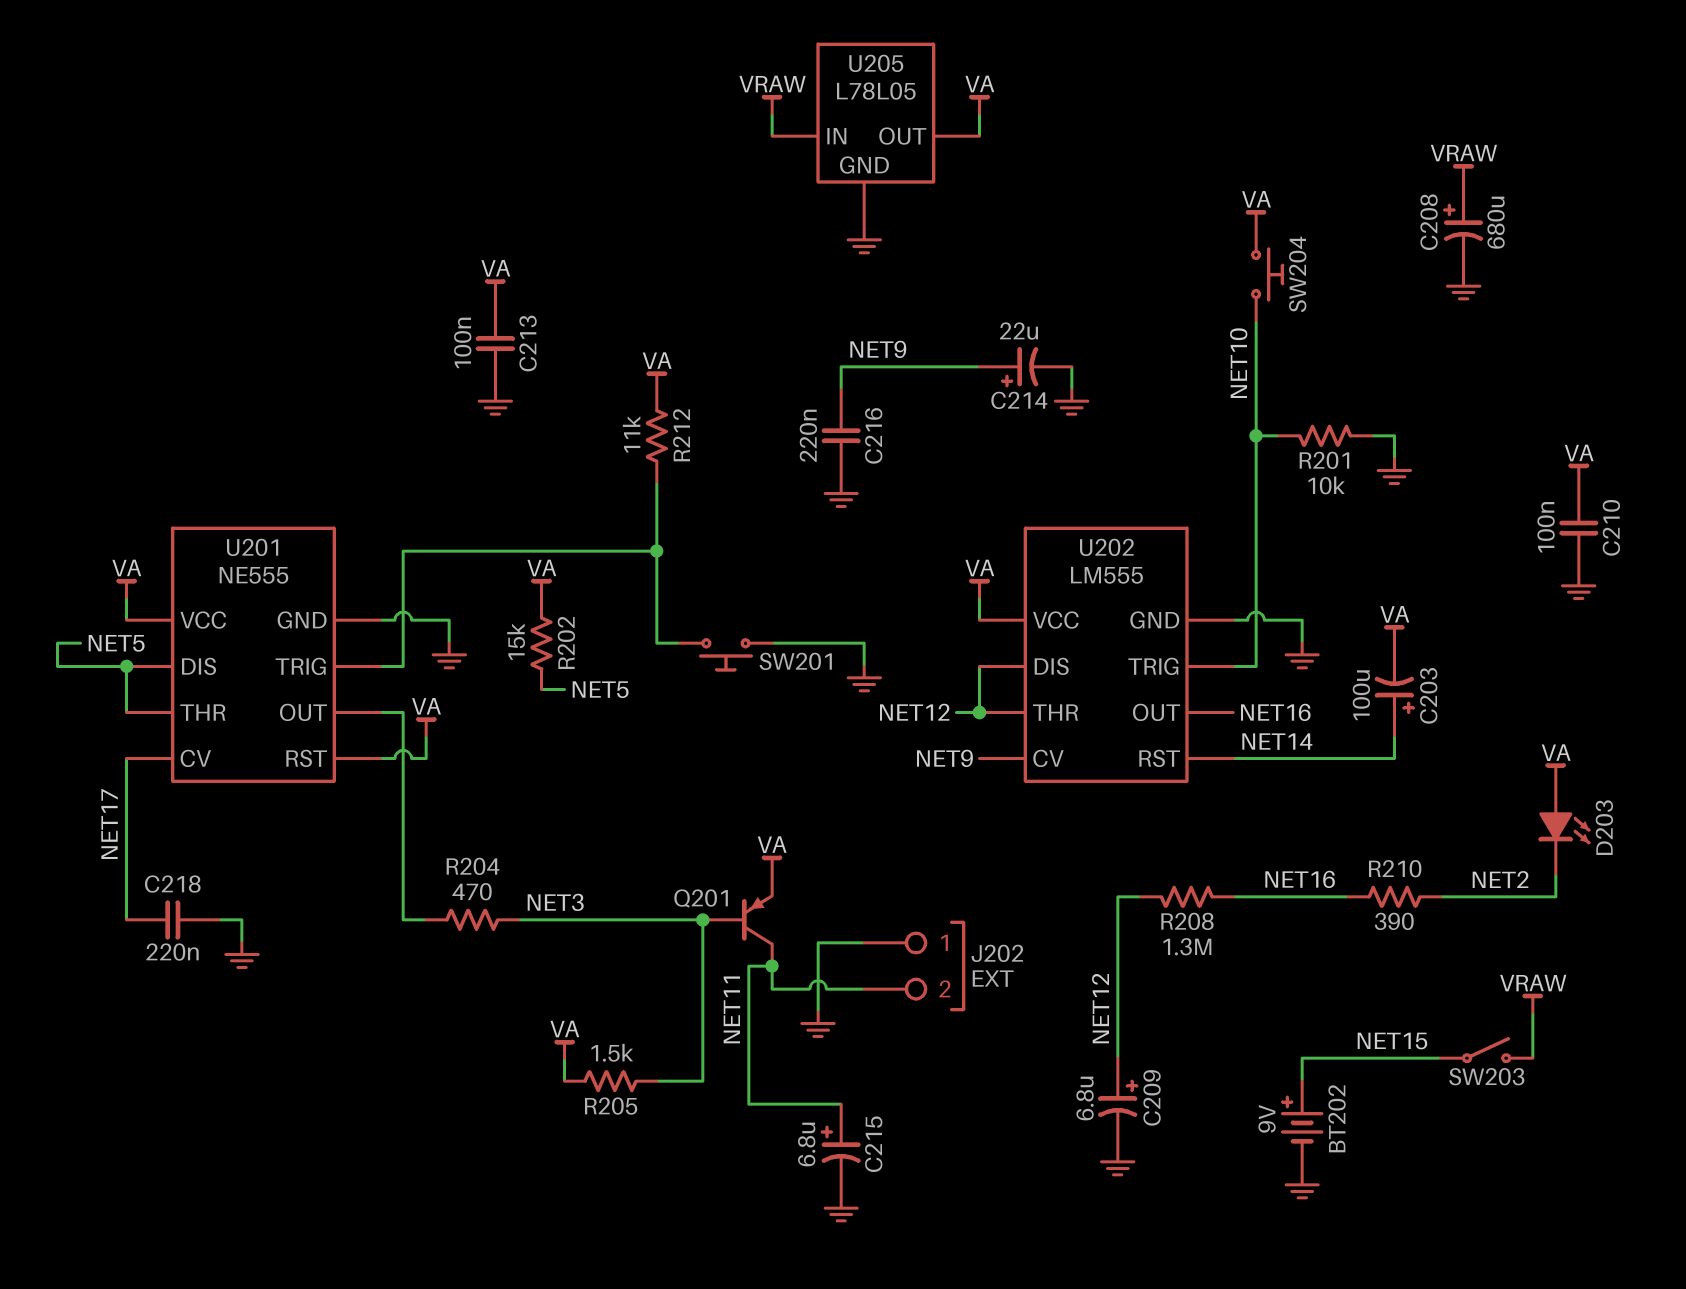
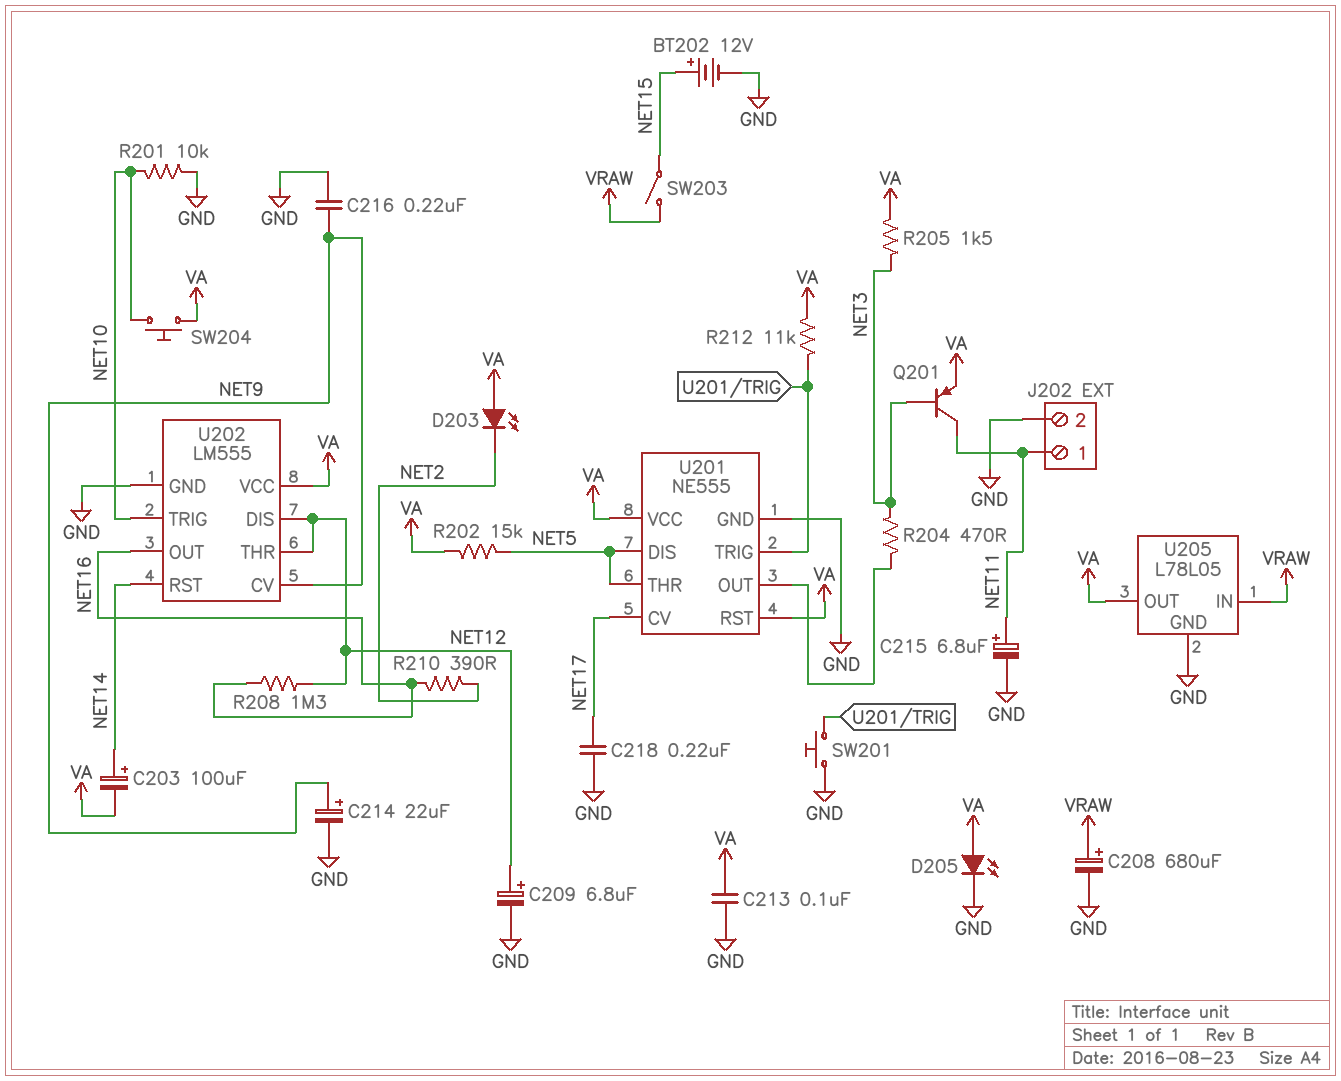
BT202: 9V (plus NET15, minus GND) -> 12V (plus NET15, minus GND)
C210: 100nF (GND, VA) -> none
D205: none -> LED (A VA, K GND)
J202 pin 1: GND -> NET11
J202 pin 2: NET11 -> GND

